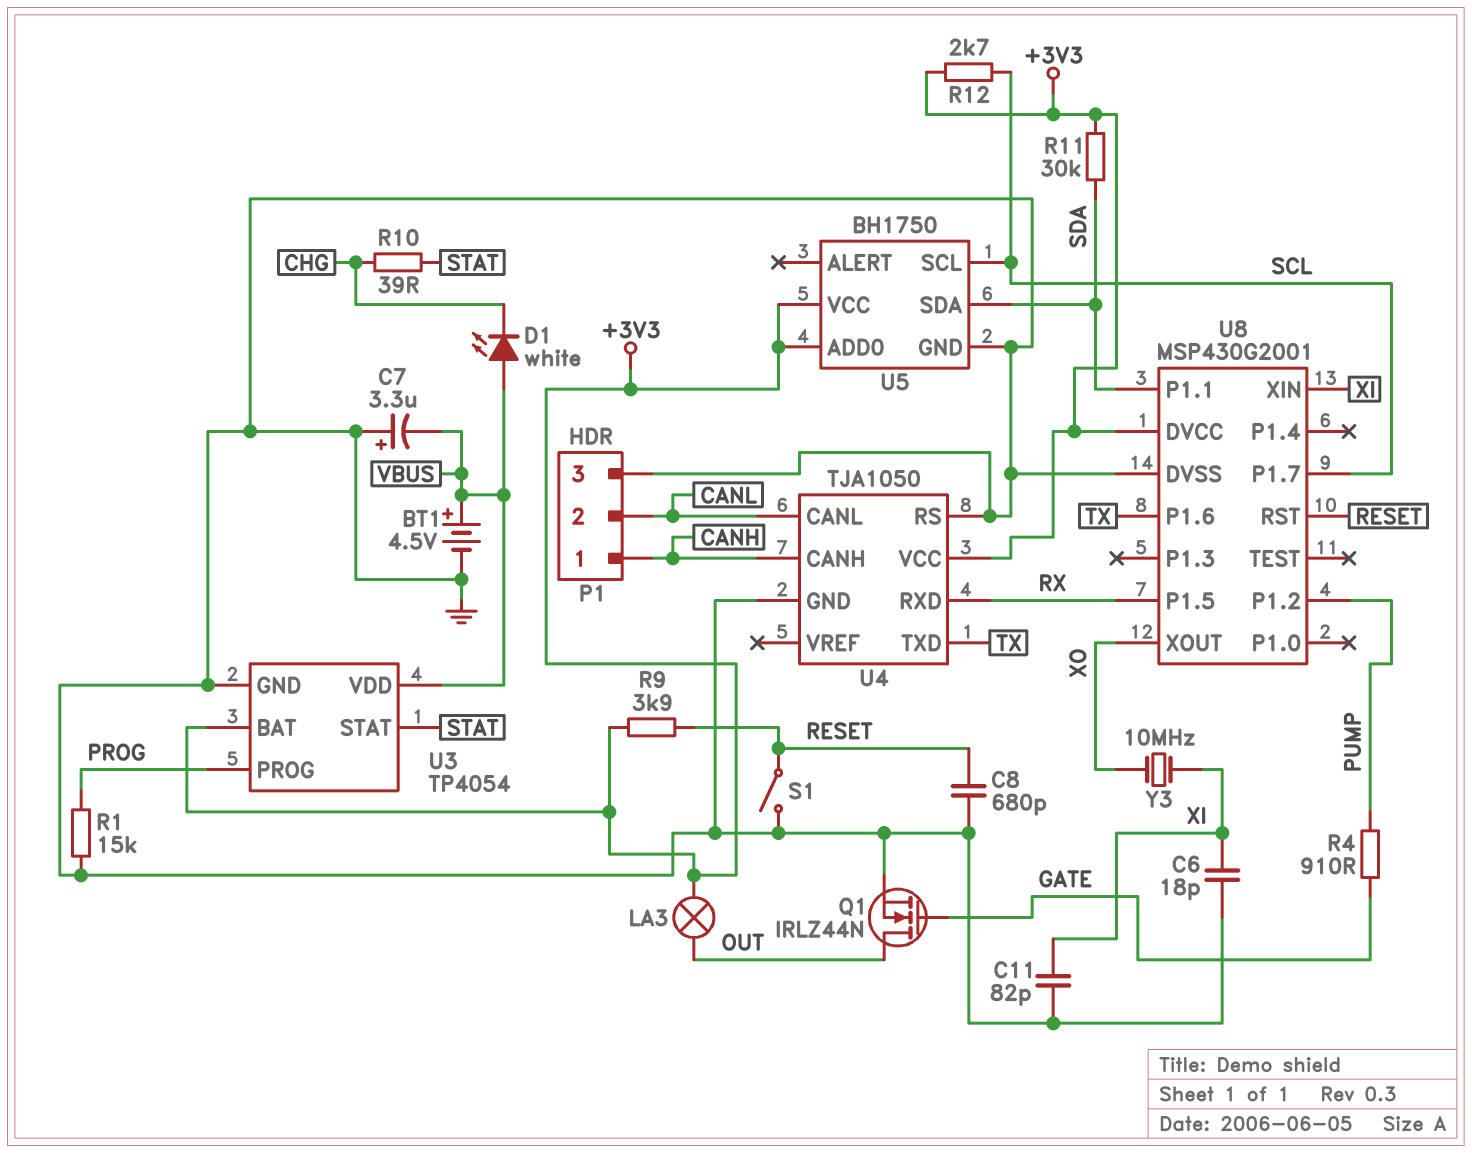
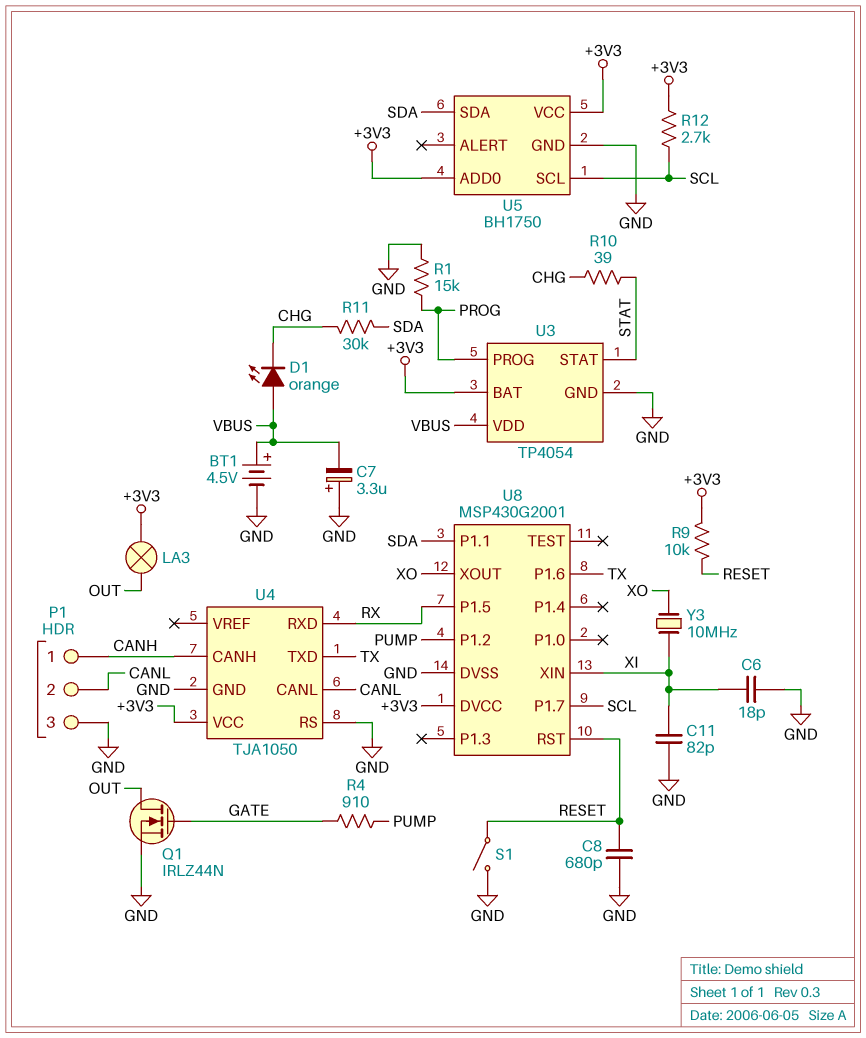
D1: LED white (A VBUS, K CHG) -> LED orange (A VBUS, K CHG)
R9: 3.9k (+3V3, RESET) -> 10k (+3V3, RESET)
R11: 30k (+3V3, SDA) -> 30k (CHG, SDA)

